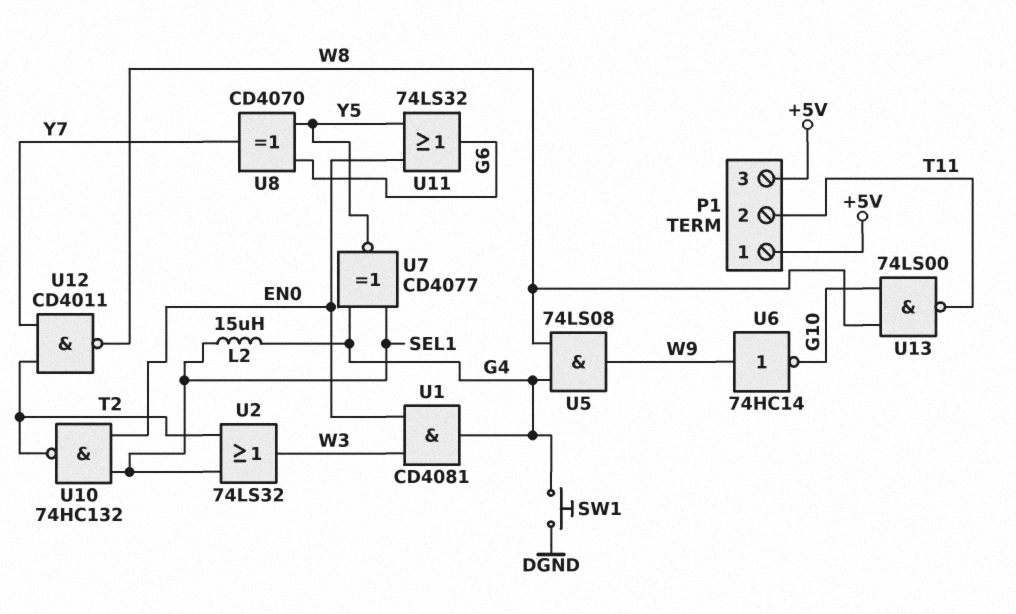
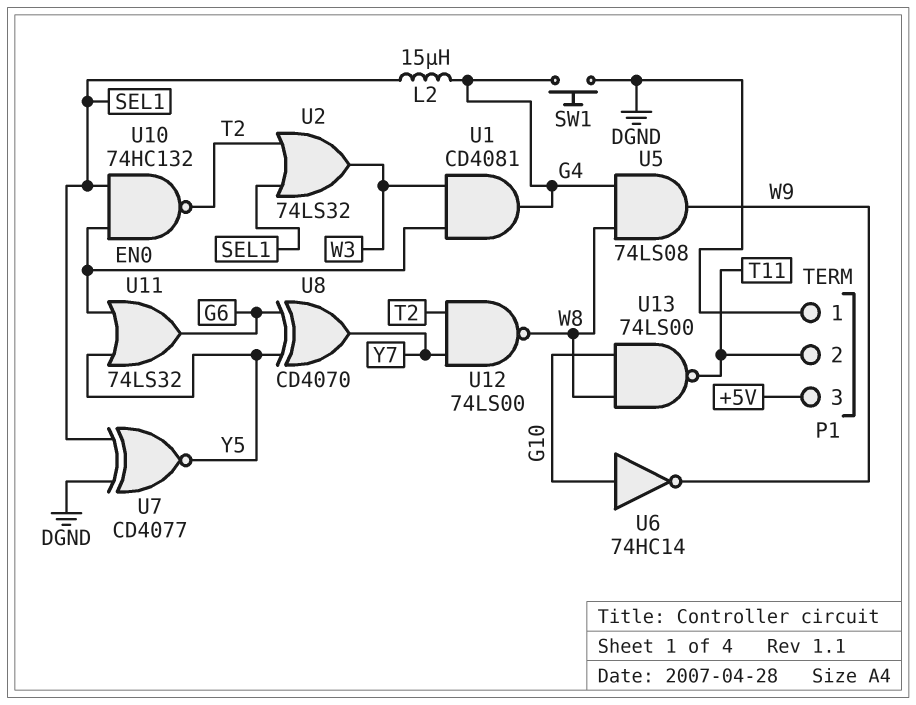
P1 pin 1: +5V -> DGND
U6: NOT 74HC14 (in W9, out G10) -> NOT 74HC14 (in G10, out W9)
U7: XNOR CD4077 (in G4, in SEL1, out Y5) -> XNOR CD4077 (in DGND, in SEL1, out Y5)
U12: NAND CD4011 (in T2, in Y7, out W8) -> NAND 74LS00 (in T2, in Y7, out W8)

